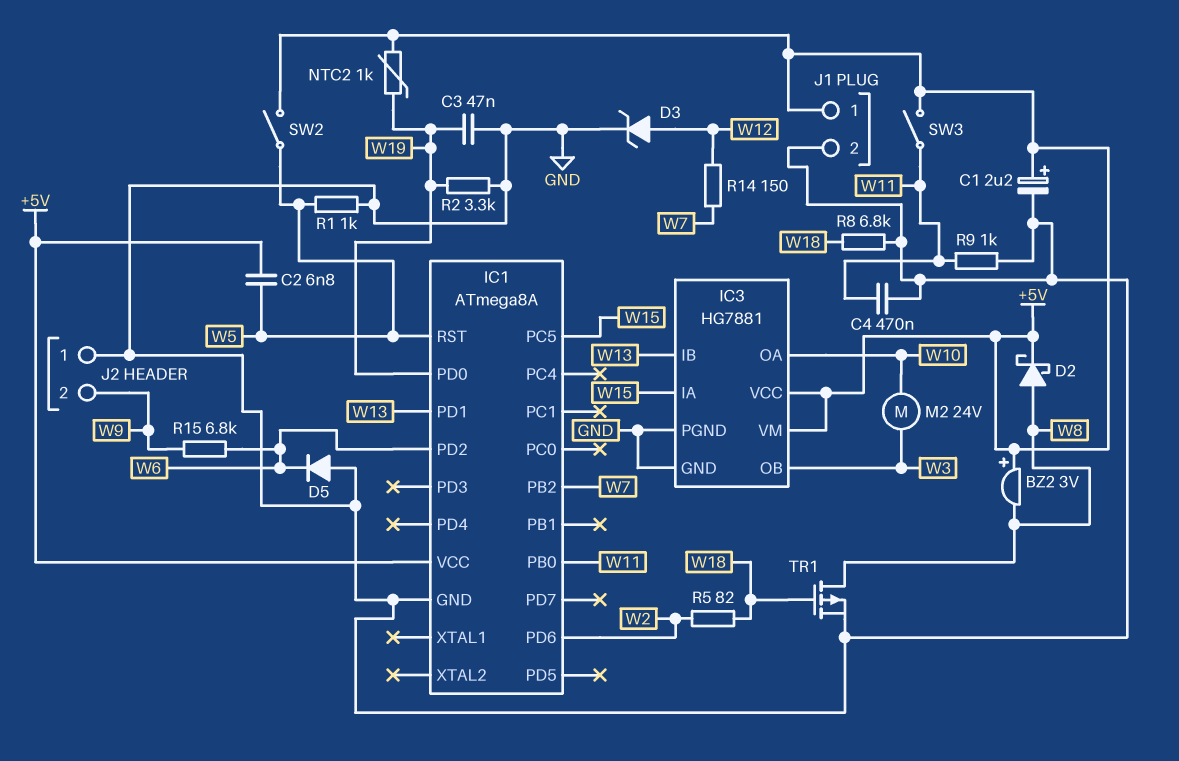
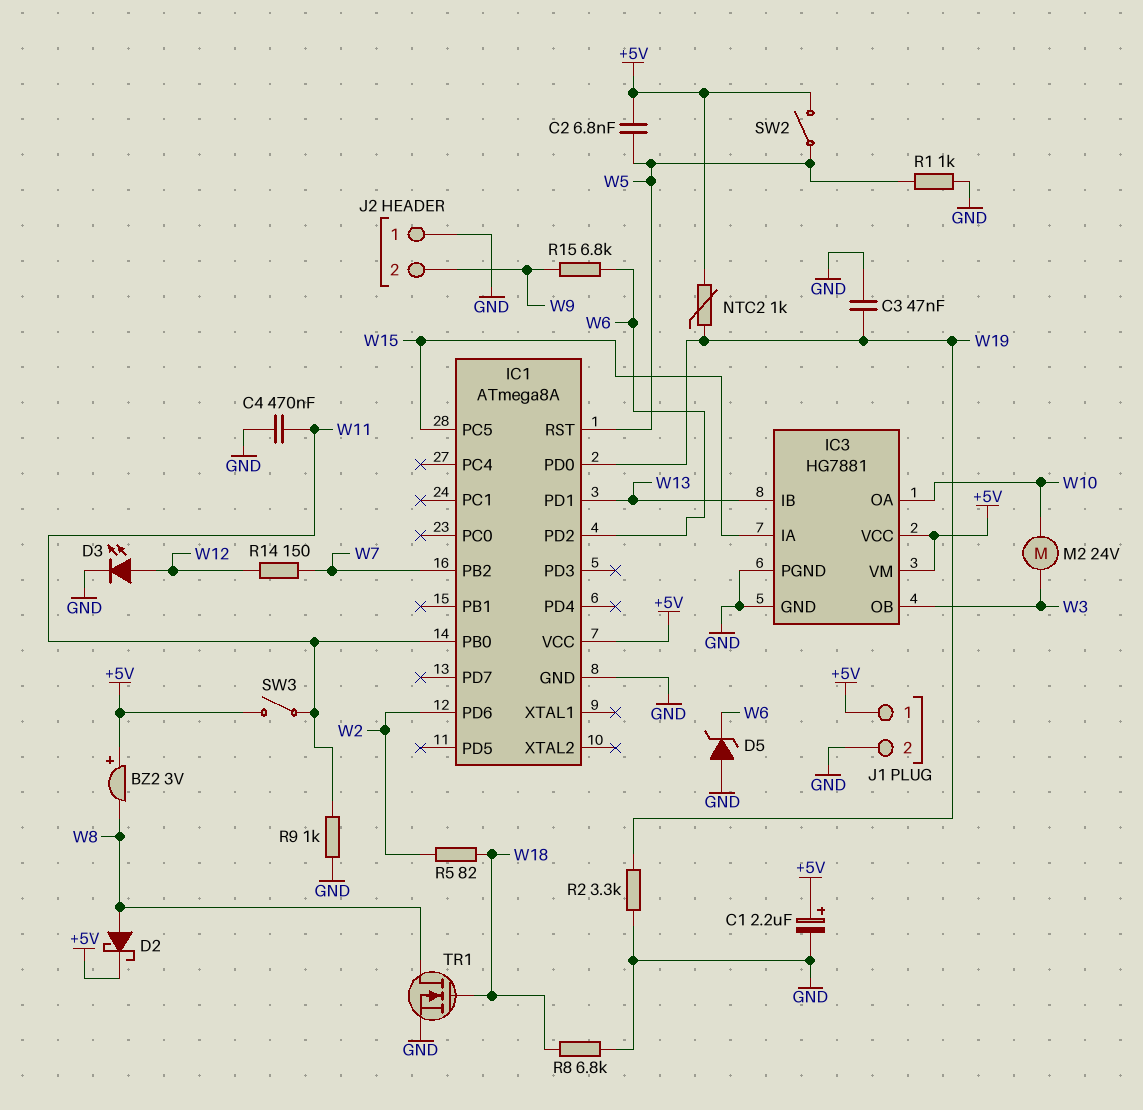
D3: zener (A W12, K GND) -> LED (A W12, K GND)
D5: diode (A GND, K W6) -> zener (A GND, K W6)
TR1: PMOS (G W18, D W8, S GND) -> NMOS (G W18, D W8, S GND)

